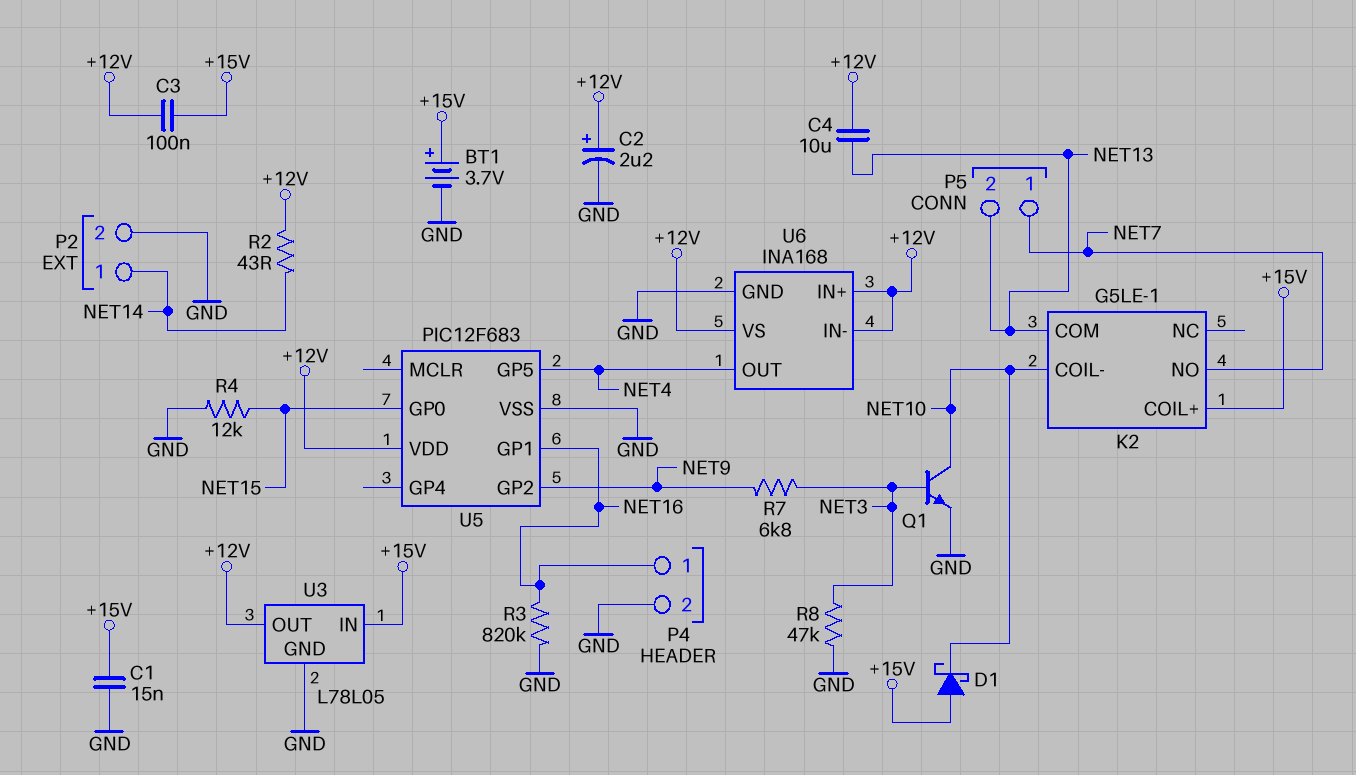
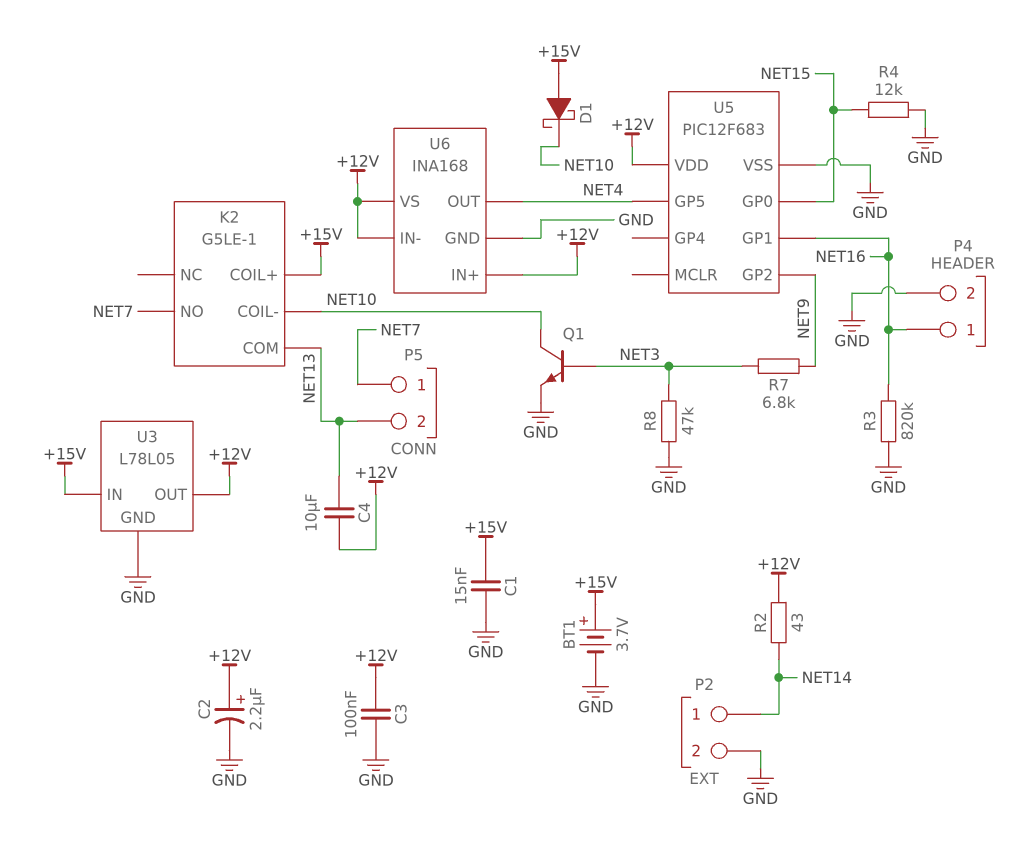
C3: 100nF (+12V, +15V) -> 100nF (+12V, GND)

